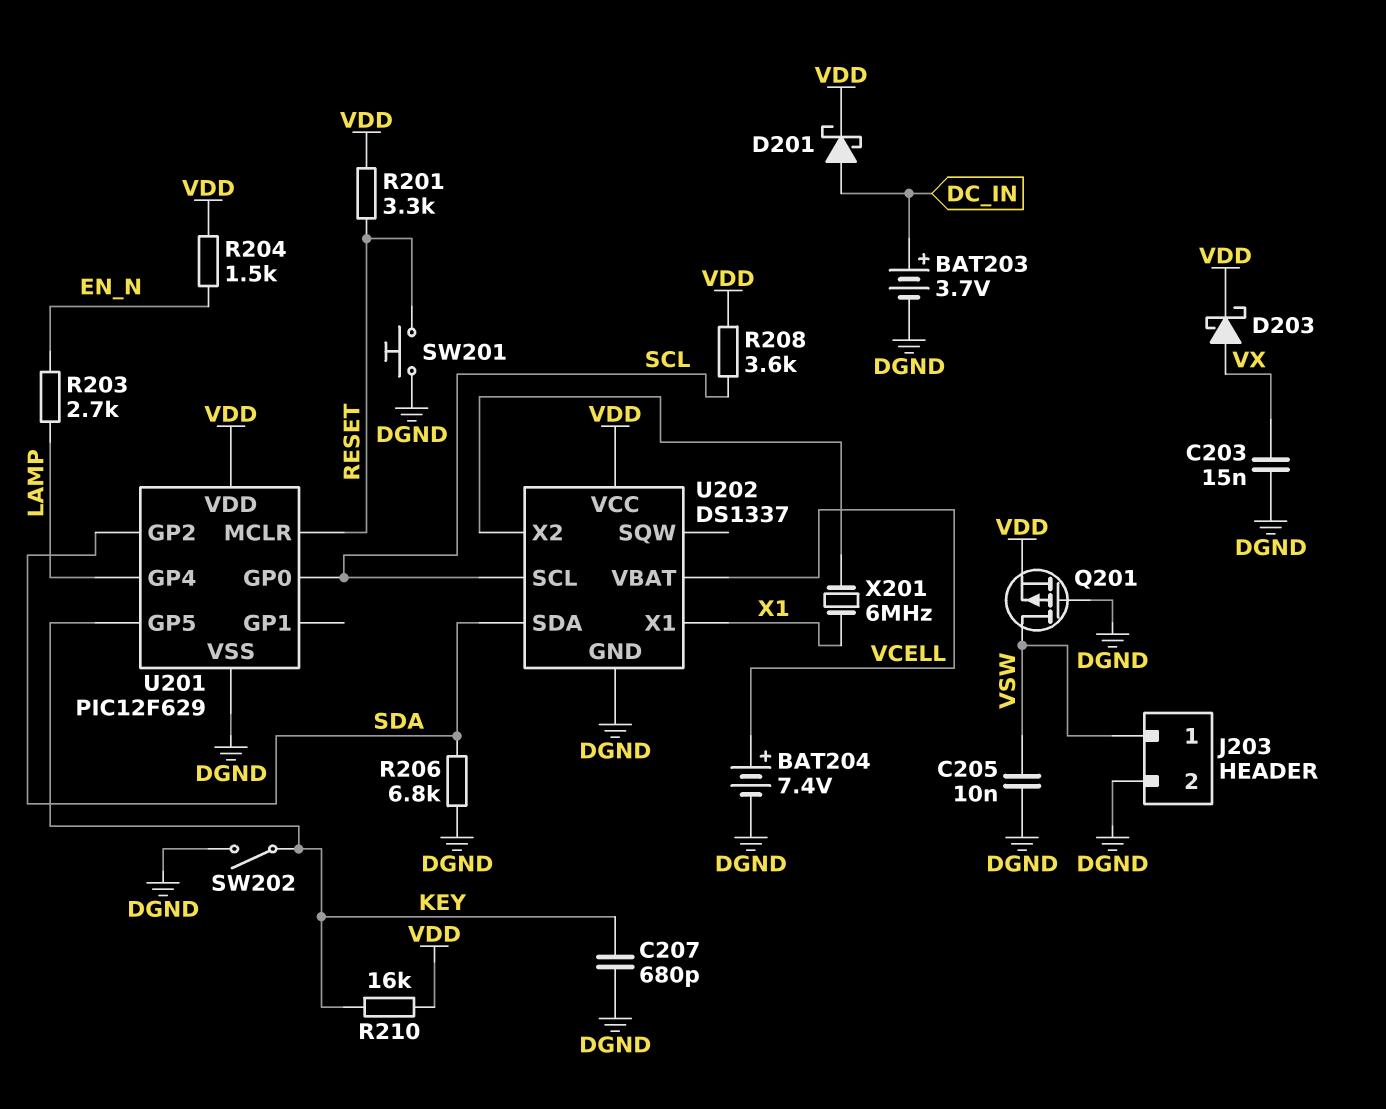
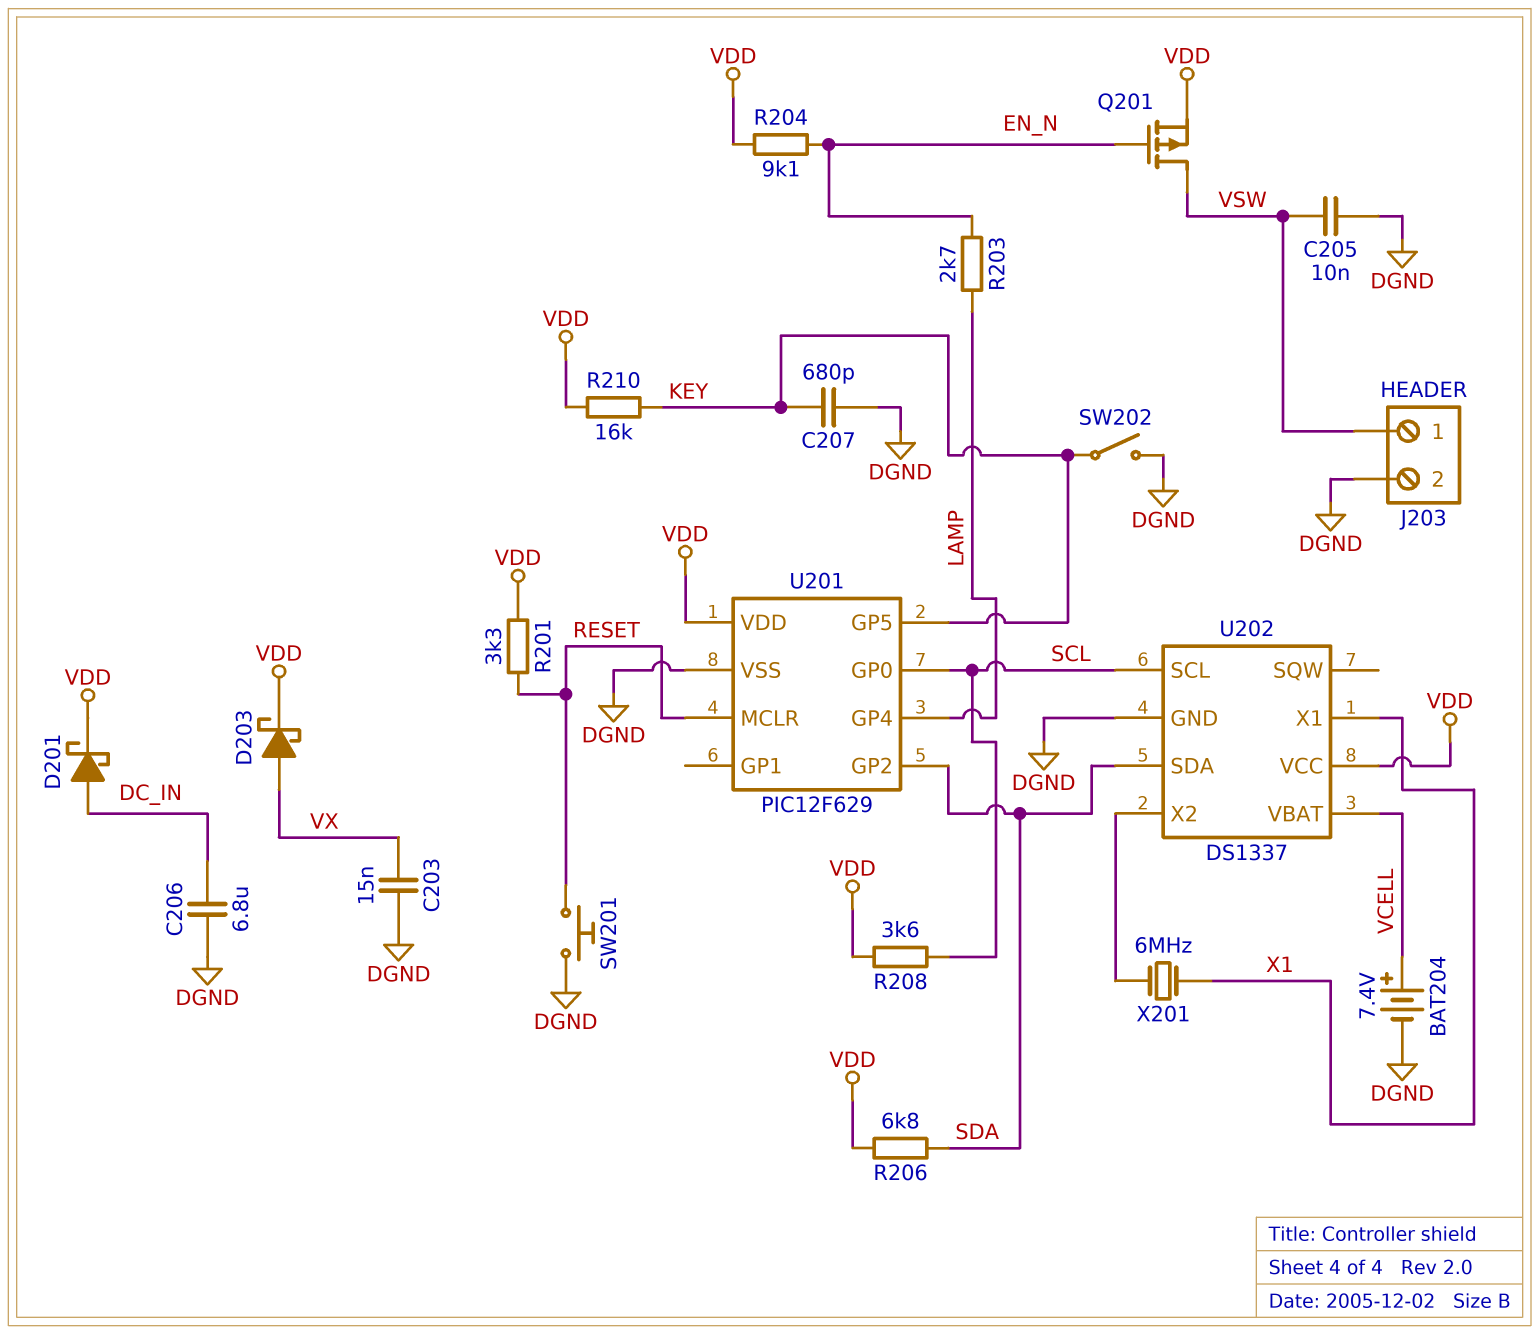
BAT203: 3.7V (plus DC_IN, minus DGND) -> none
C206: none -> 6.8uF (DC_IN, DGND)
Q201: PMOS (G DGND, D VSW, S VDD) -> PMOS (G EN_N, D VSW, S VDD)
R204: 1.5k (EN_N, VDD) -> 9.1k (EN_N, VDD)
R206: 6.8k (DGND, SDA) -> 6.8k (SDA, VDD)

